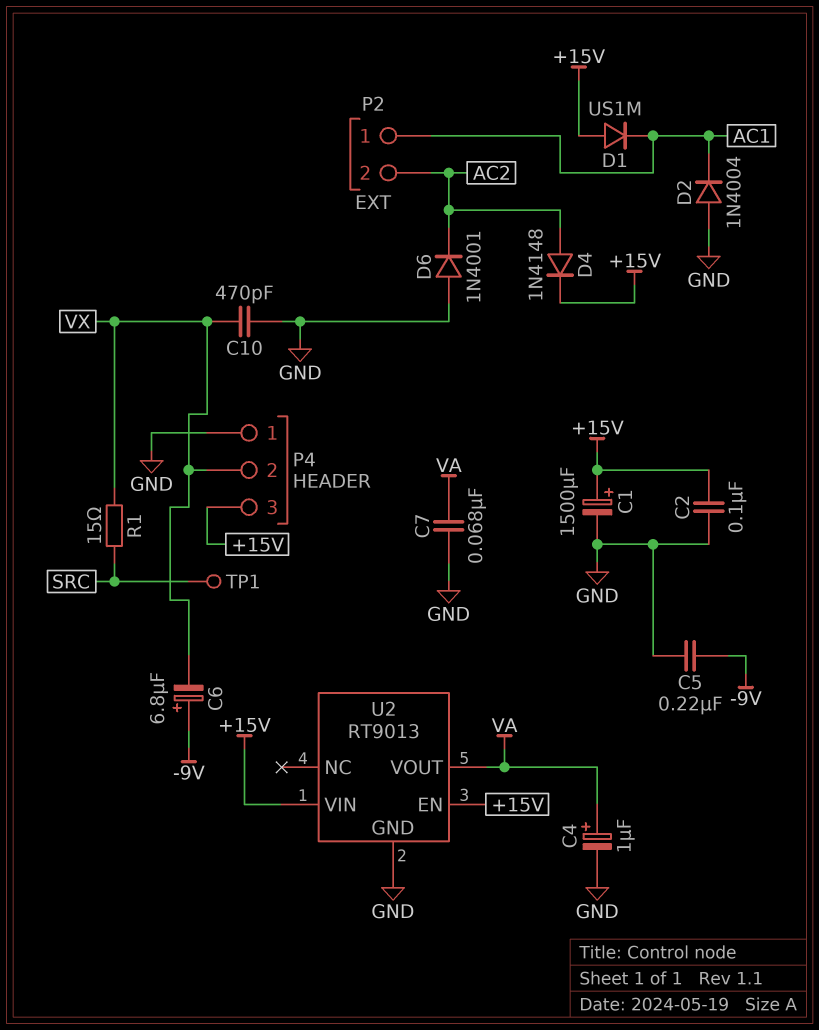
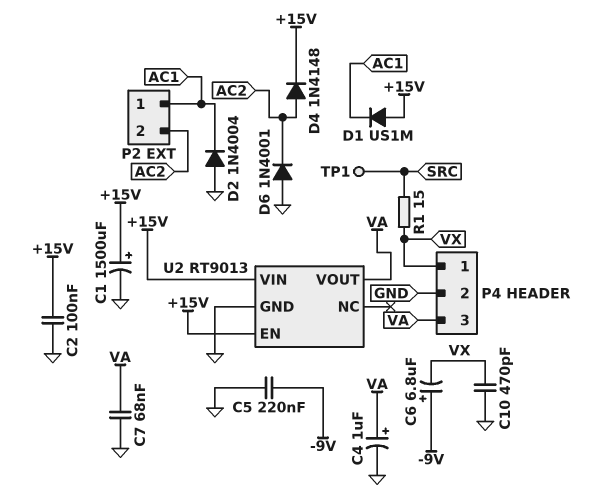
P4 pin 1: GND -> VX
P4 pin 2: VX -> GND
P4 pin 3: +15V -> VA

